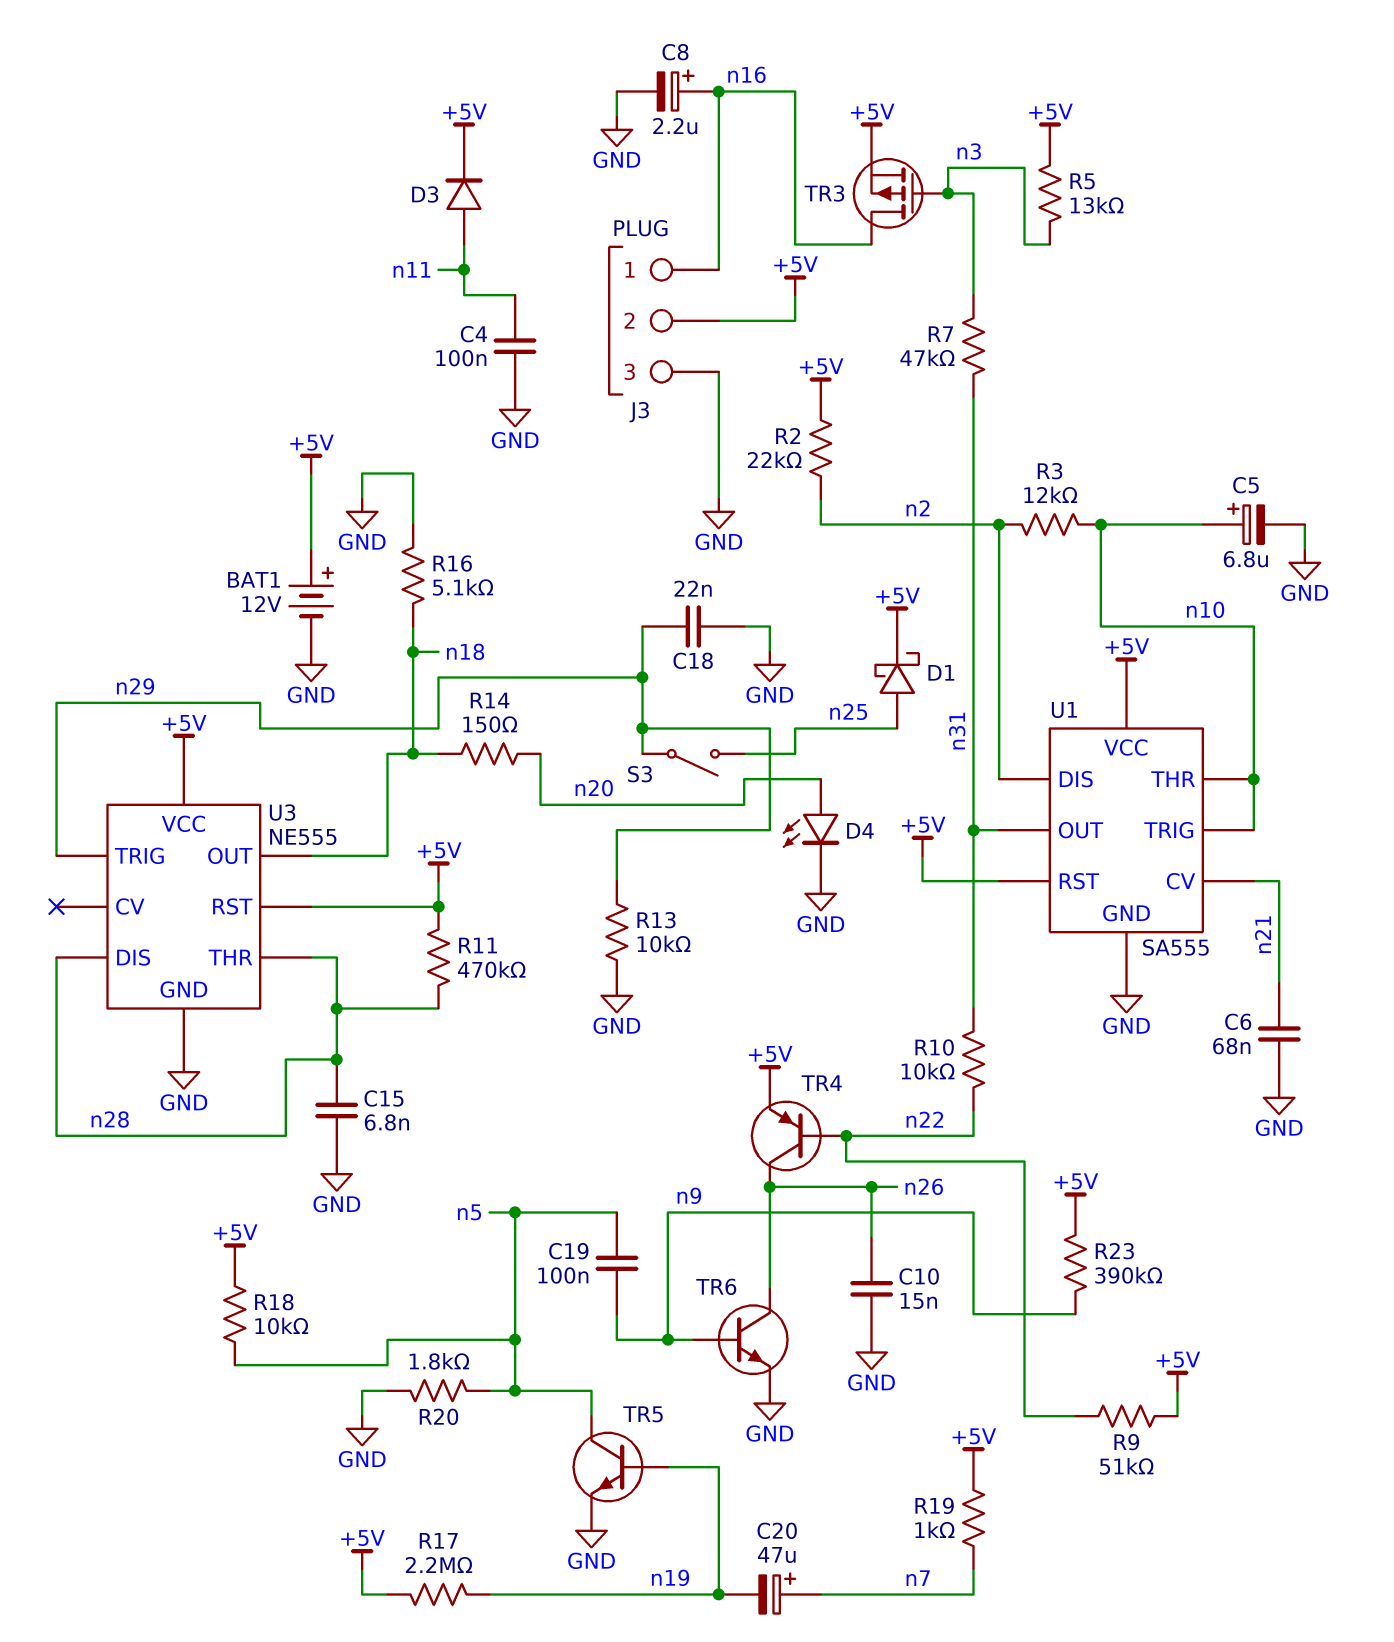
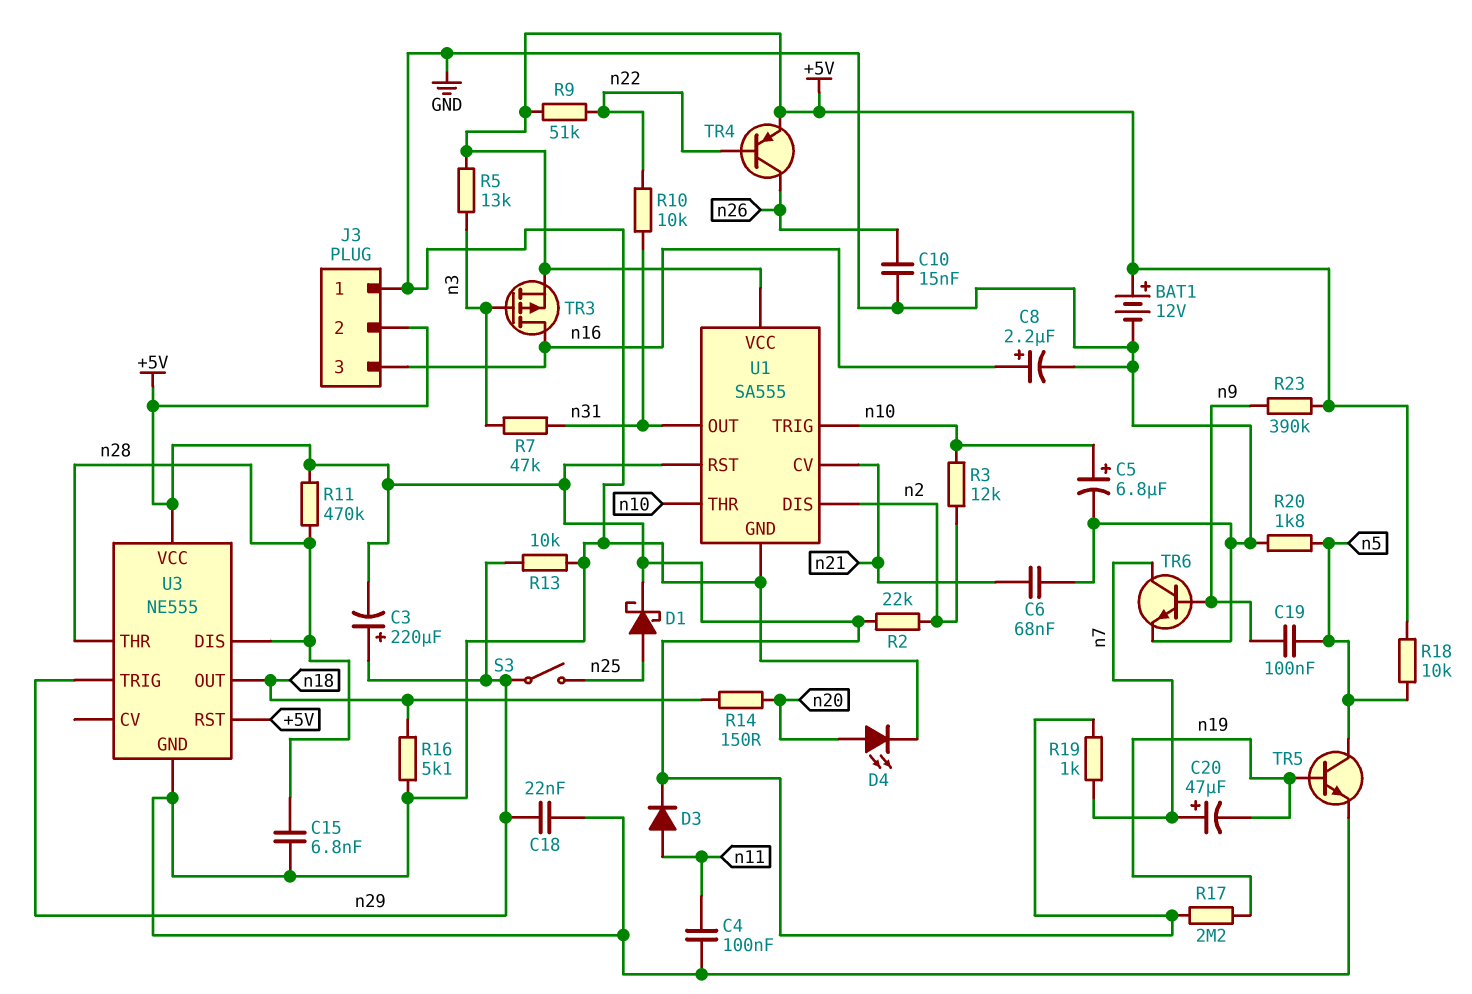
C3: none -> 220uF (plus n29, minus +5V)
J3 pin 1: n16 -> GND
J3 pin 3: GND -> n16
TR6: NPN (B n9, C n26, E GND) -> NPN (B n9, C n7, E GND)

